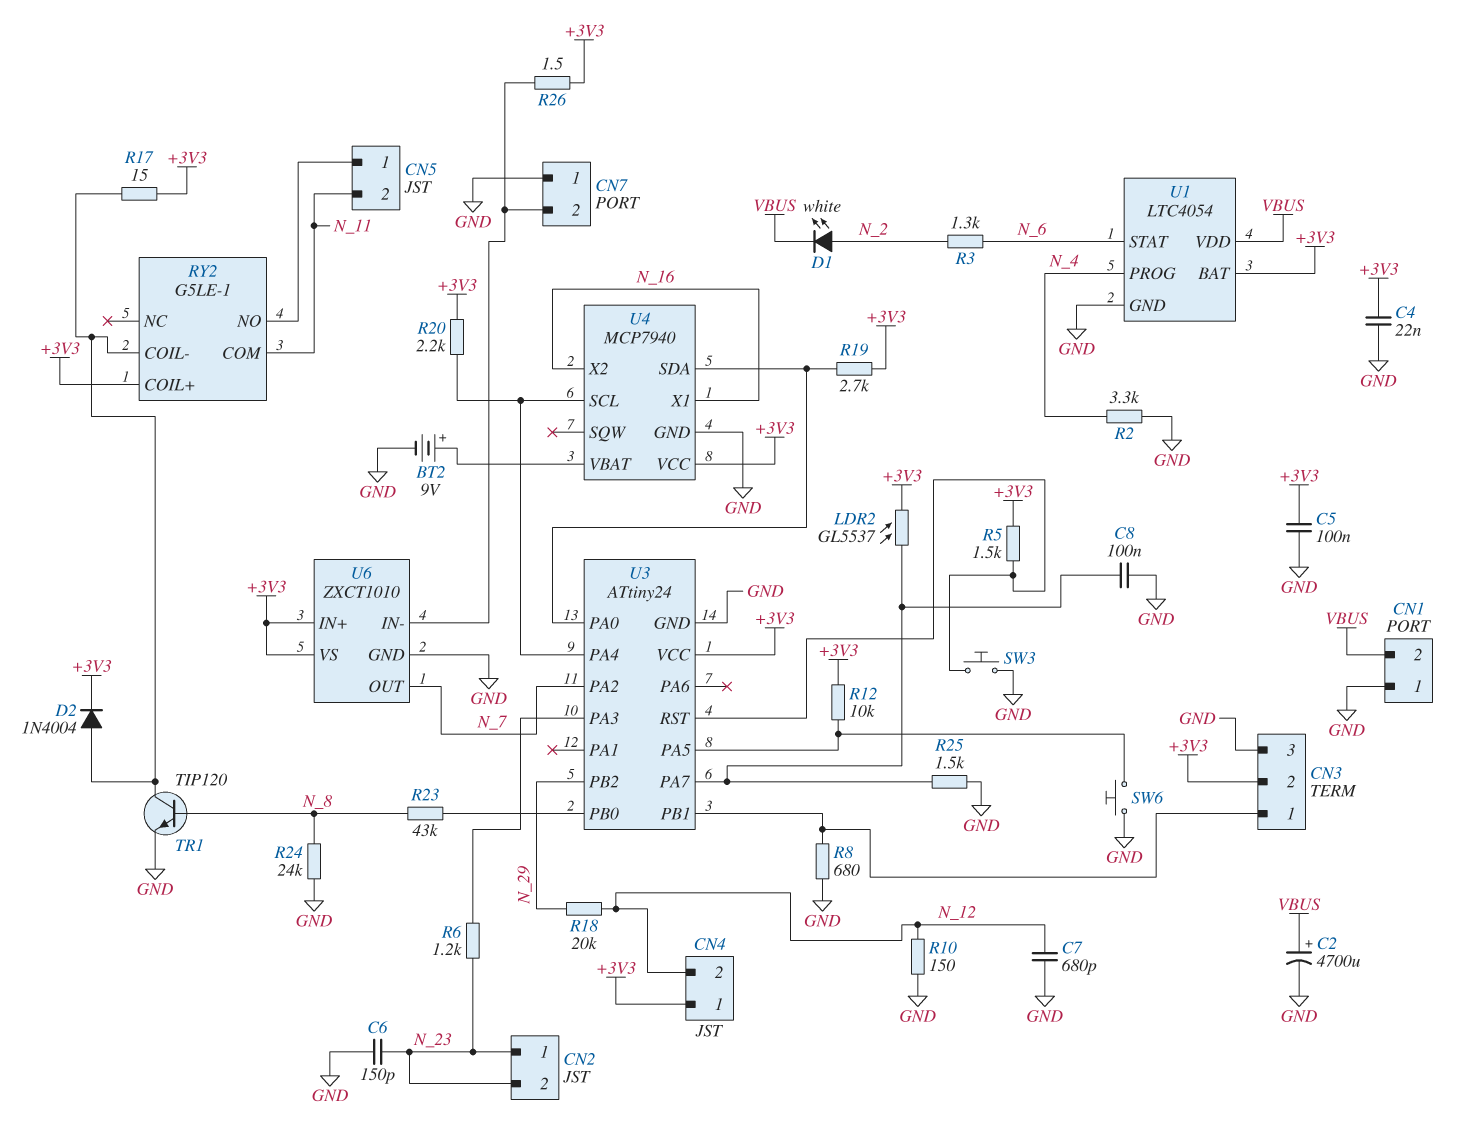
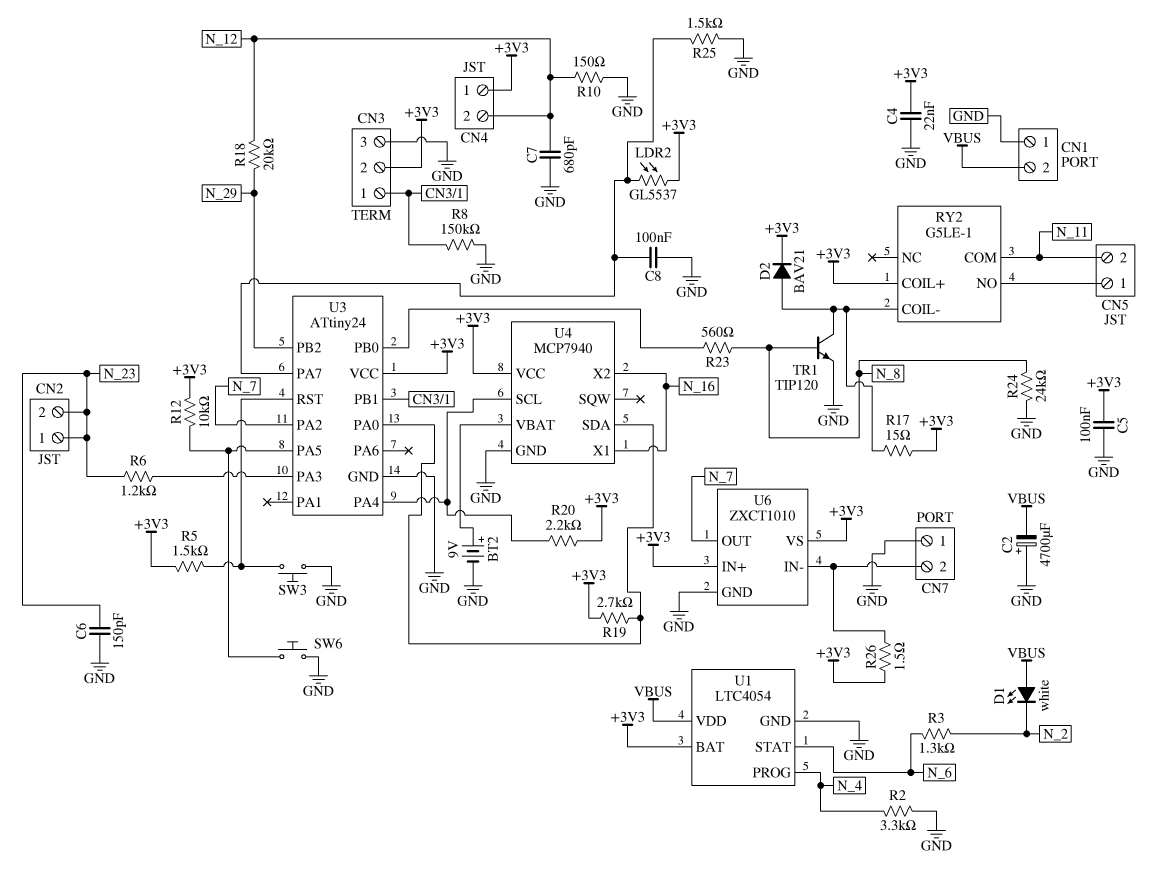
C2: 4700uF (plus VBUS, minus GND) -> 4700uF (plus GND, minus VBUS)
D1: LED white (A N_2, K VBUS) -> LED white (A VBUS, K N_2)
D2: diode 1N4004 (A RY2/COIL-, K +3V3) -> diode BAV21 (A RY2/COIL-, K +3V3)
R8: 680 (CN3/1, GND) -> 150k (CN3/1, GND)
R23: 43k (N_8, U3/PB0) -> 560 (N_8, U3/PB0)

